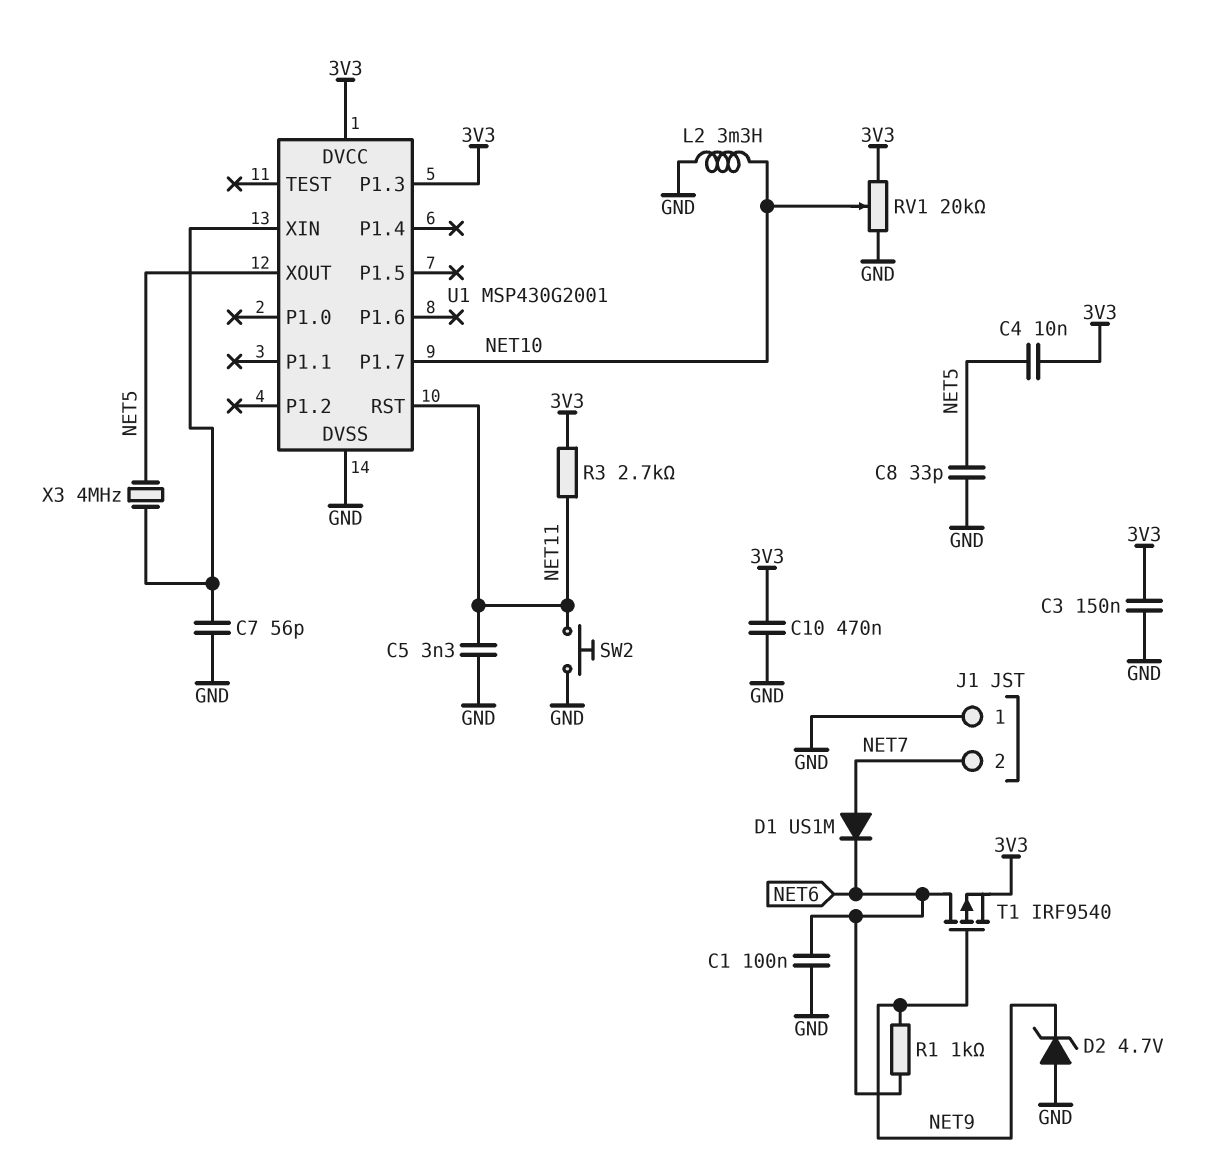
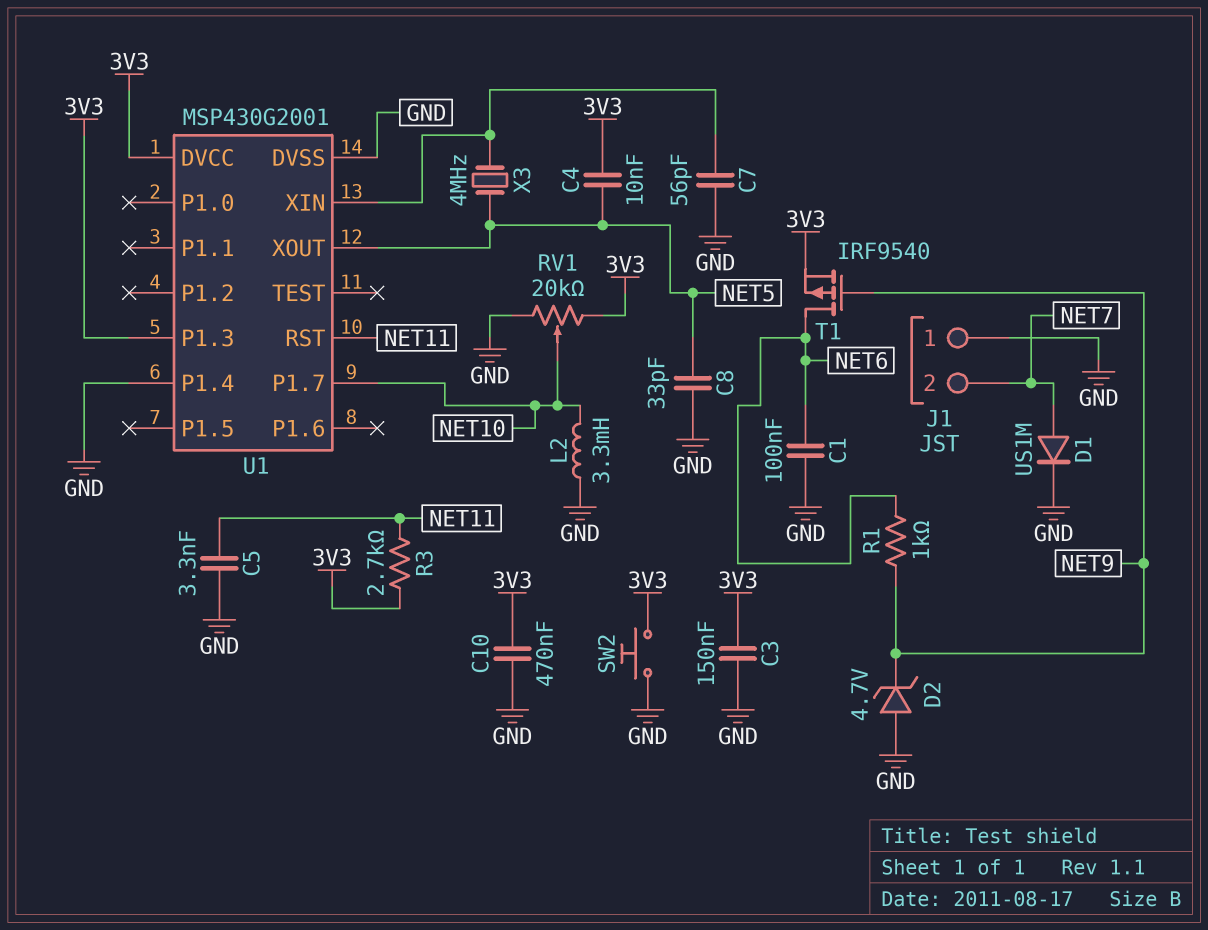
D1: diode US1M (A NET7, K NET6) -> diode US1M (A NET7, K GND)
SW2: button (GND, NET11) -> button (3V3, GND)
U1 pin P1.4: none -> GND

